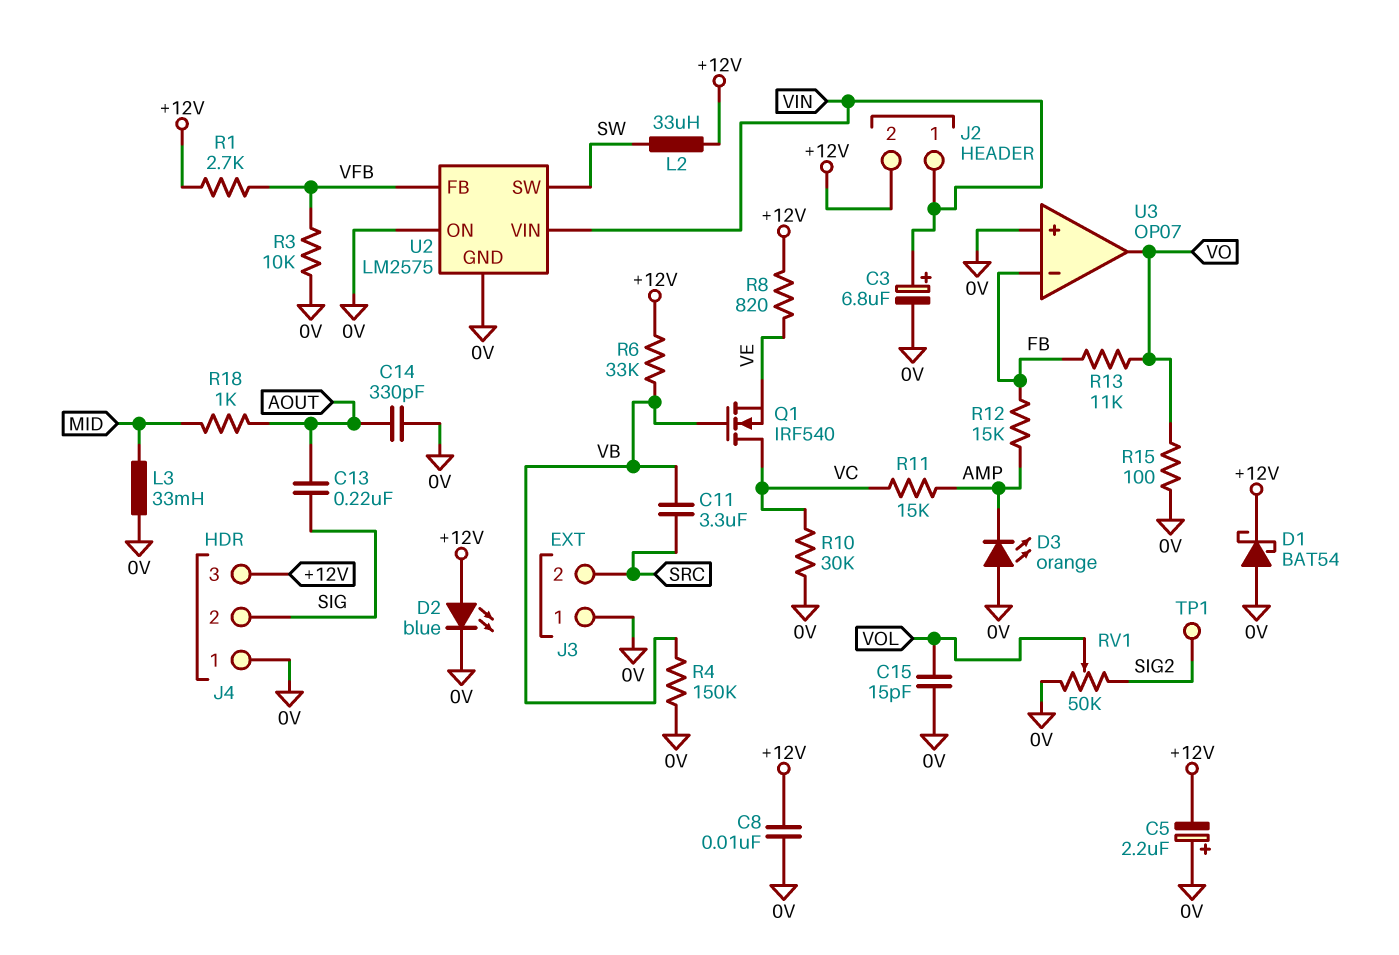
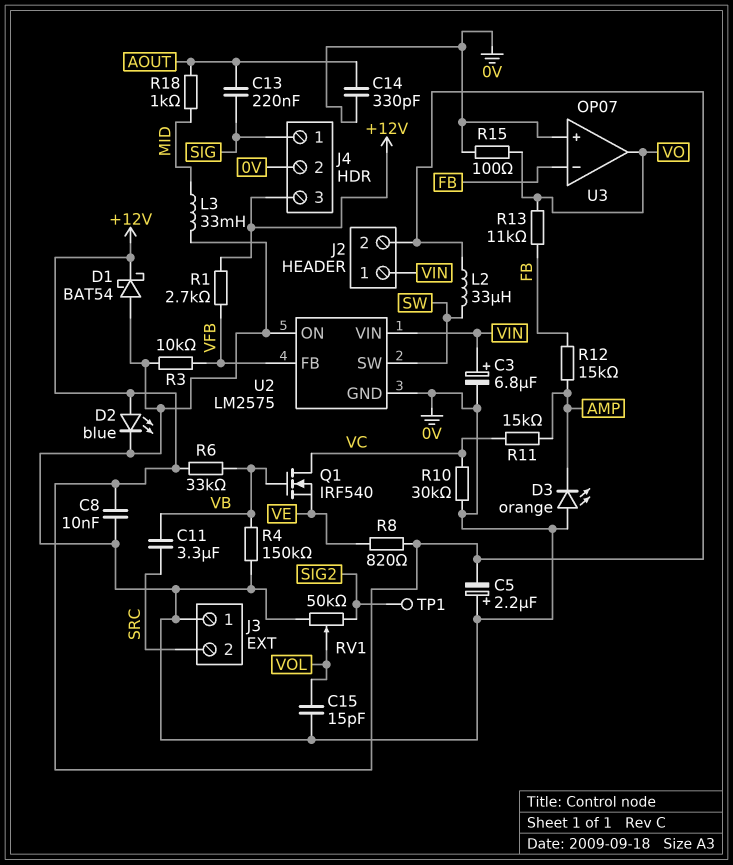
J4 pin 1: 0V -> SIG
J4 pin 2: SIG -> 0V

